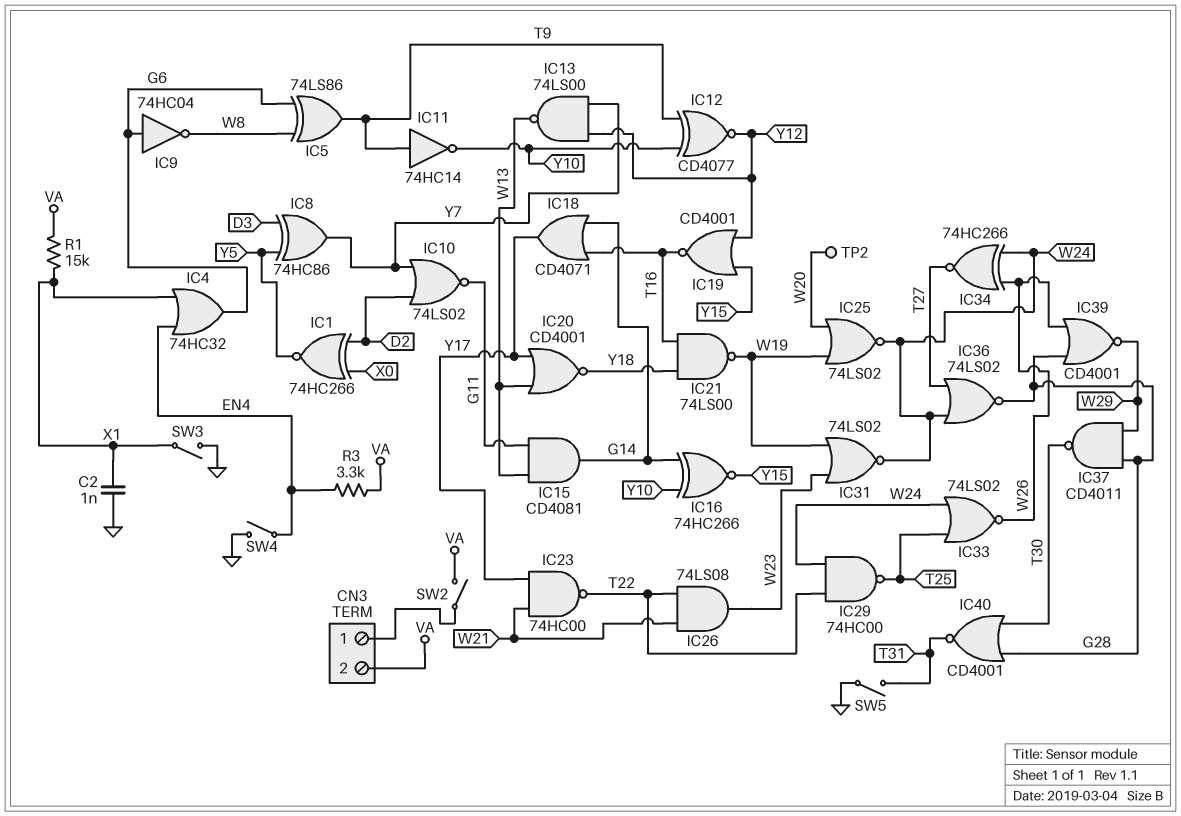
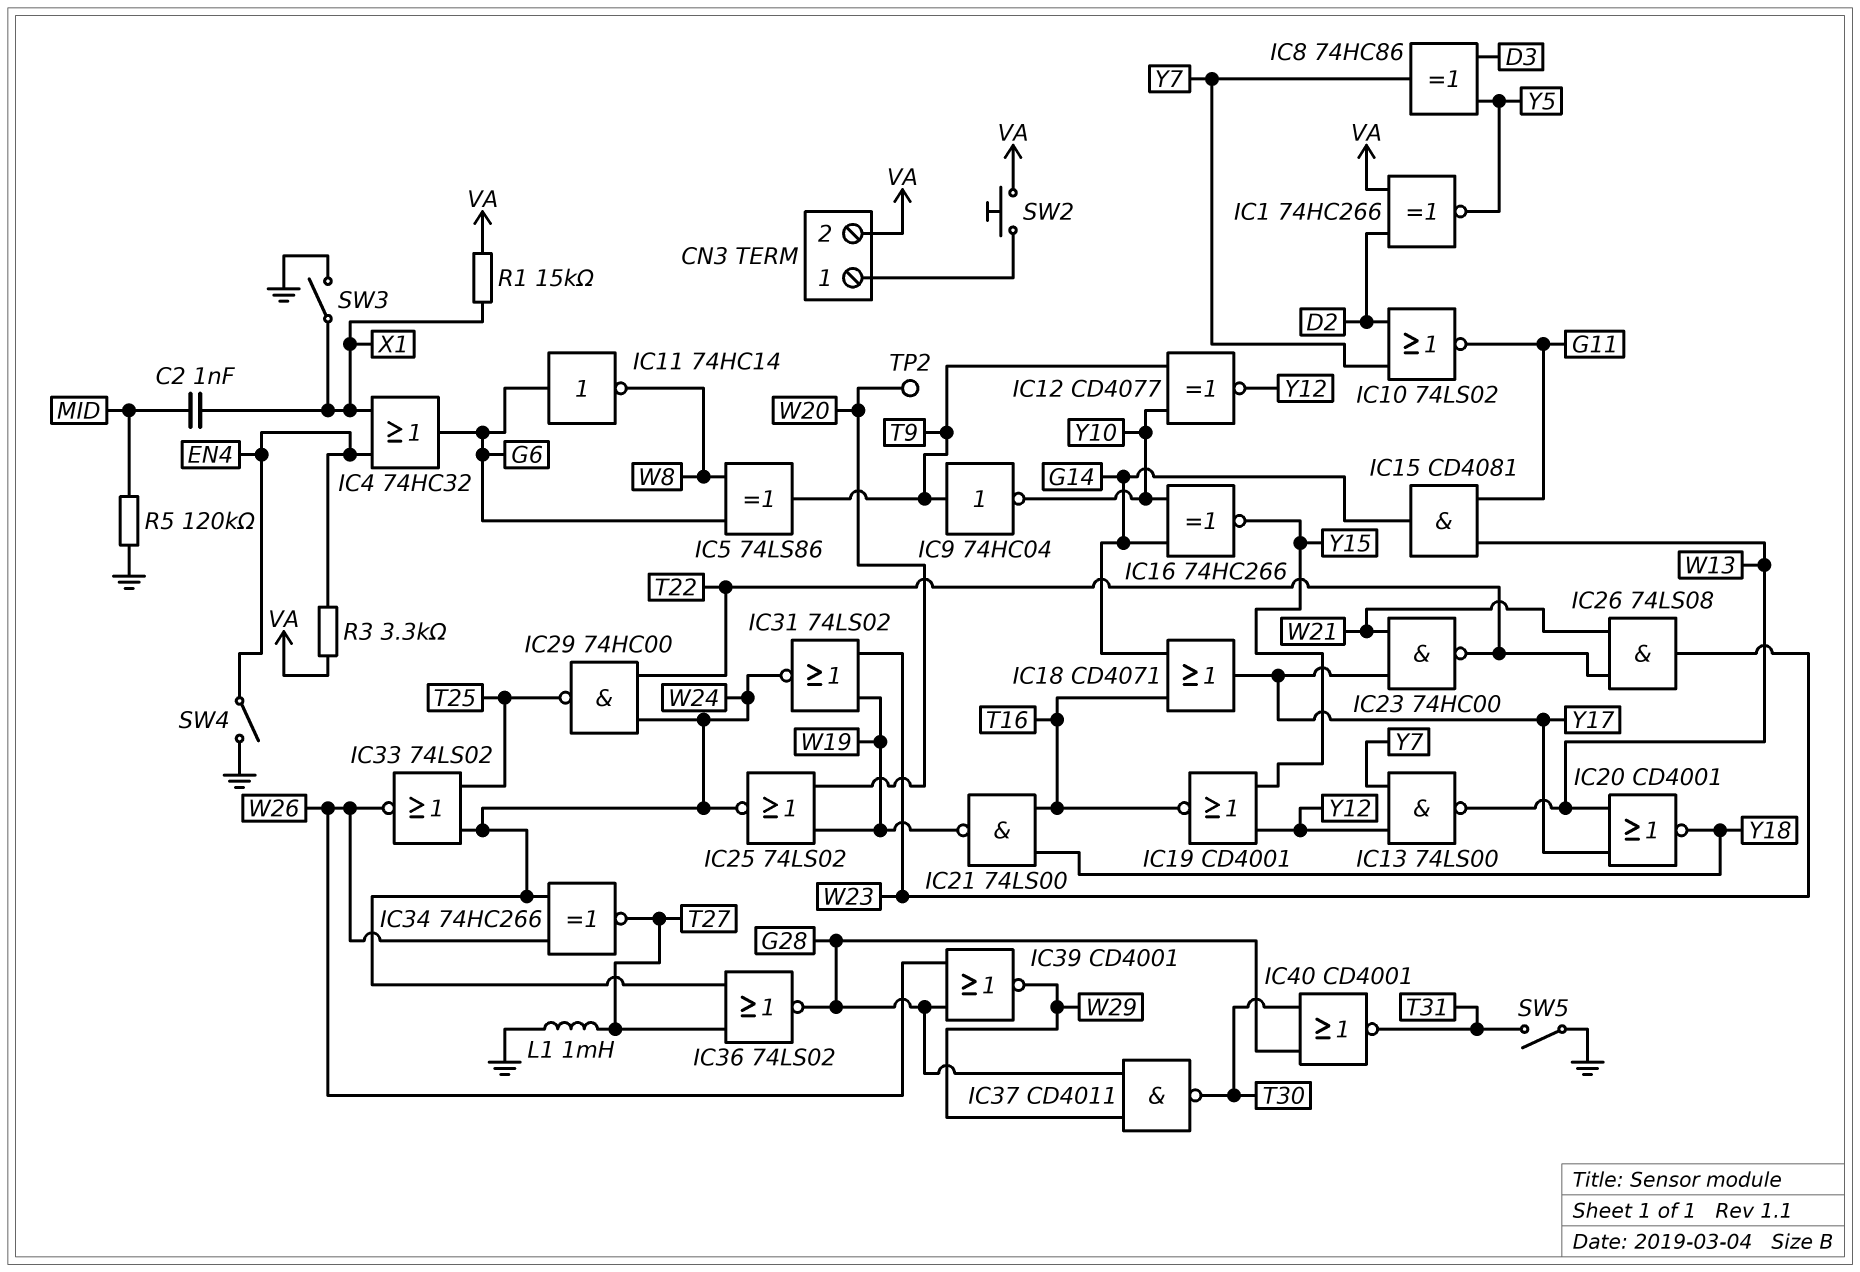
C2: 1nF (GND, X1) -> 1nF (MID, X1)
IC1: XNOR 74HC266 (in D2, in X0, out Y5) -> XNOR 74HC266 (in D2, in VA, out Y5)
IC9: NOT 74HC04 (in G6, out W8) -> NOT 74HC04 (in T9, out Y10)
IC11: NOT 74HC14 (in T9, out Y10) -> NOT 74HC14 (in G6, out W8)
L1: none -> 1mH (GND, T27)
R5: none -> 120k (GND, MID)
SW2: switch (CN3/1, VA) -> button (CN3/1, VA)

